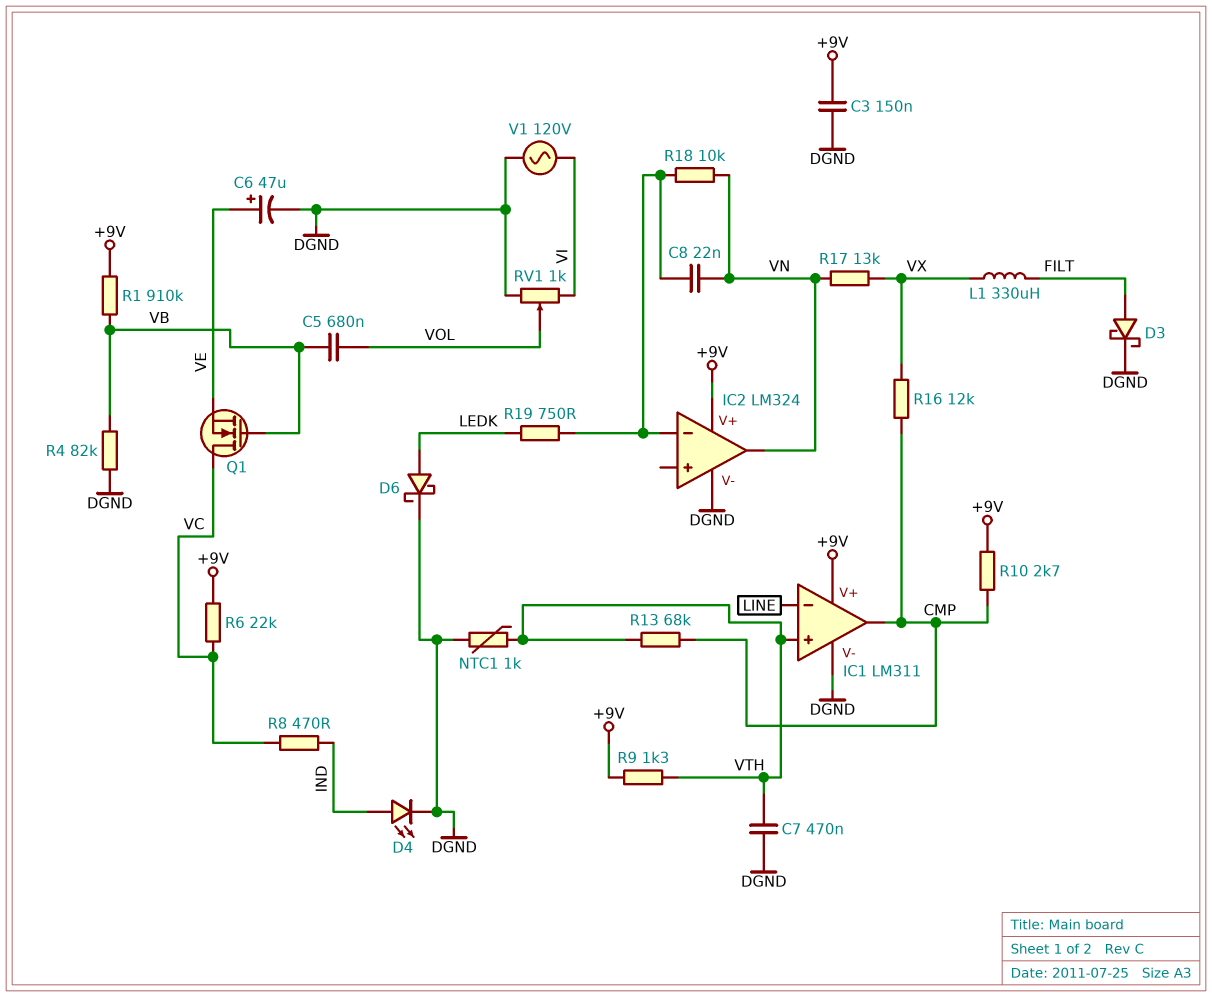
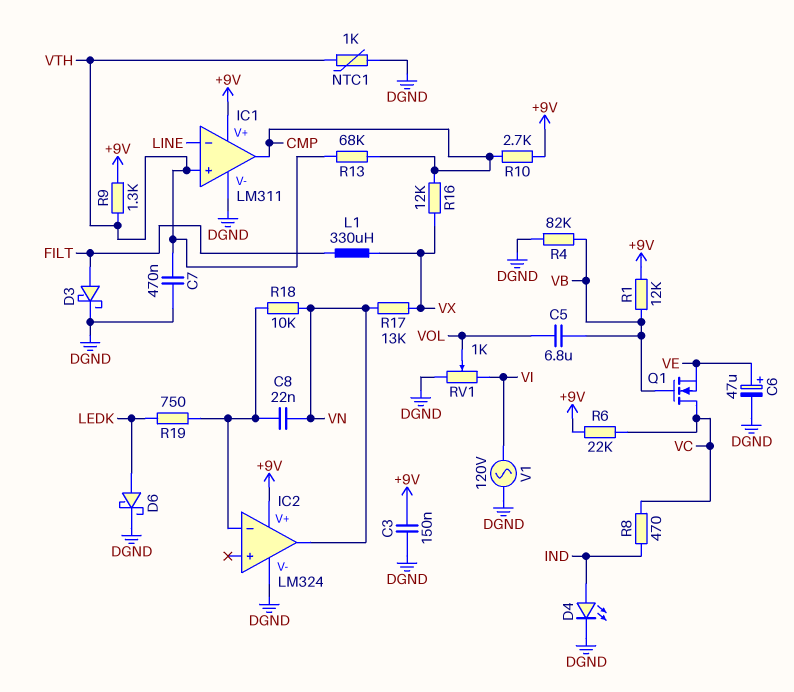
C5: 680nF (VB, VOL) -> 6.8uF (VB, VOL)
R1: 910k (+9V, VB) -> 12k (+9V, VB)

